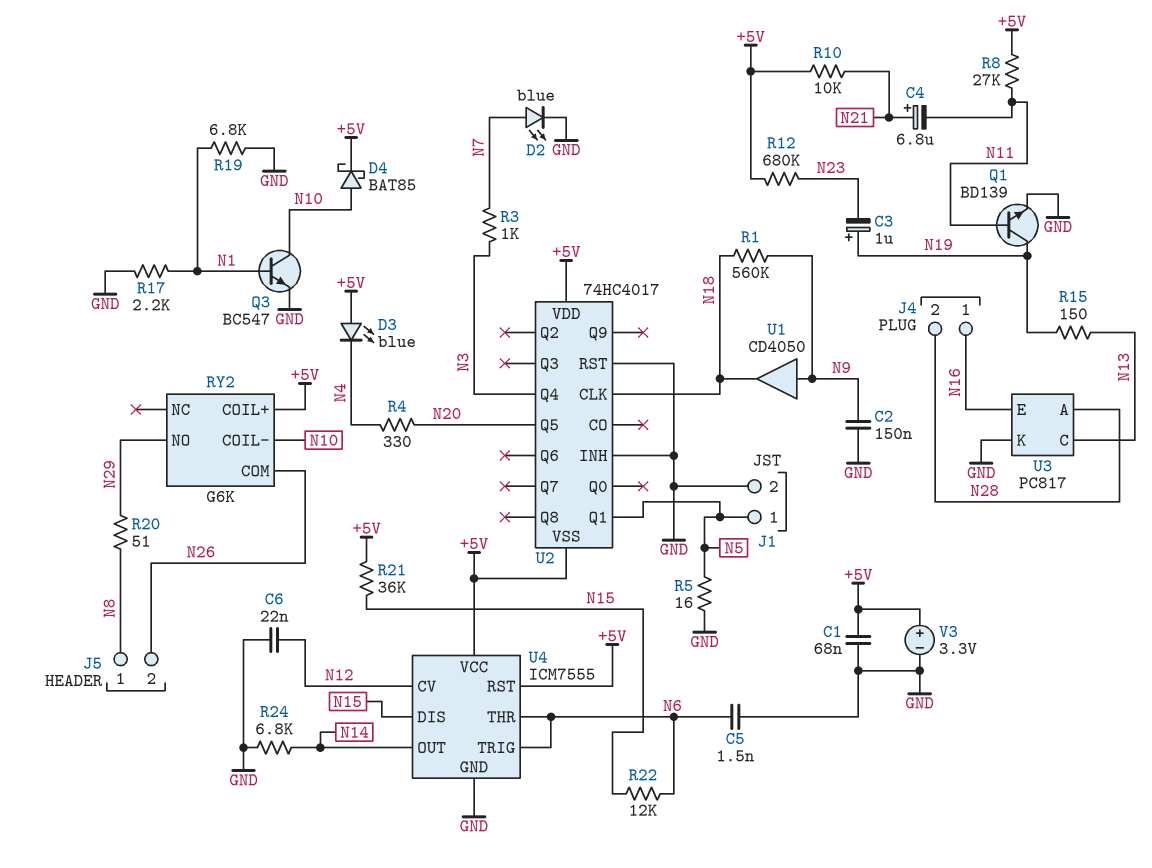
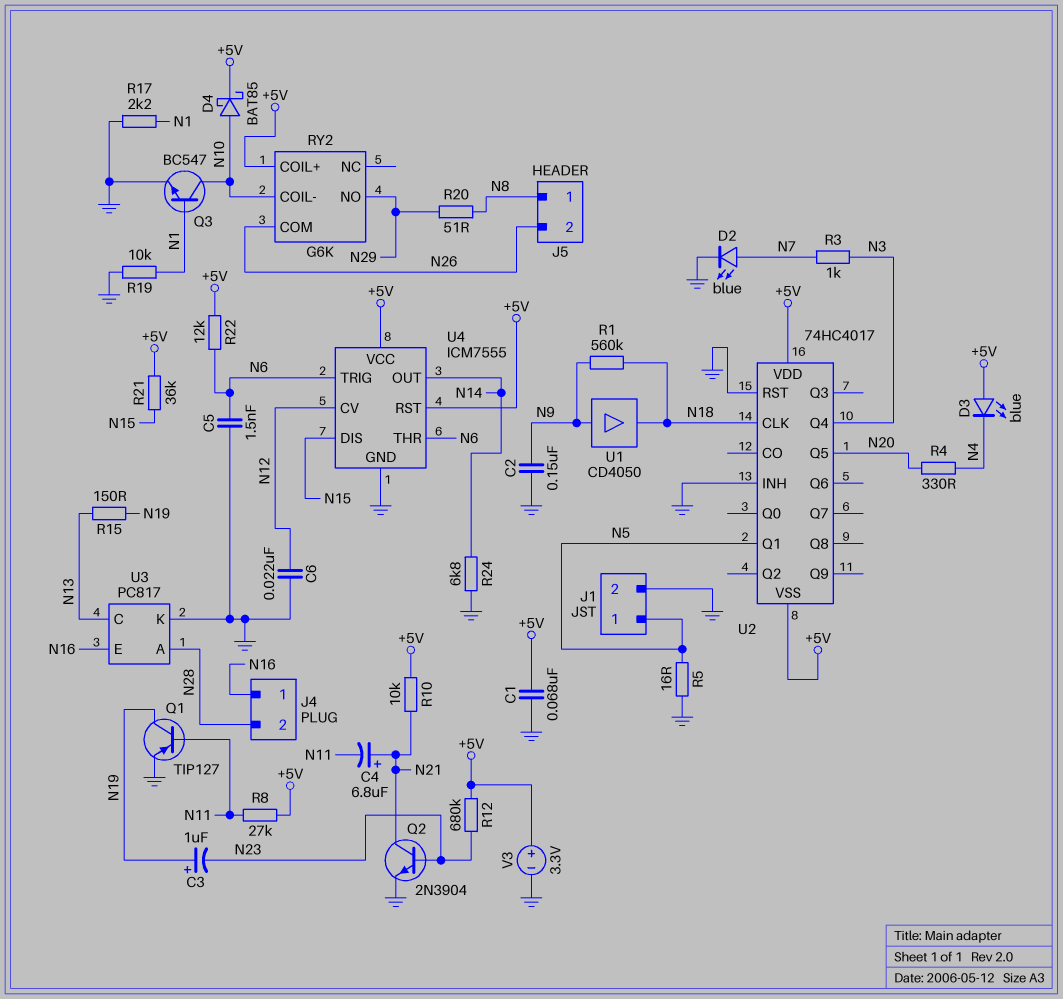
Q1: NPN BD139 (B N11, C N19, E GND) -> PNP TIP127 (B N11, C N19, E GND)
Q2: none -> NPN 2N3904 (B N23, C N21, E GND)
R19: 6.8k (GND, N1) -> 10k (GND, N1)
R22: 12k (N6, N15) -> 12k (+5V, N6)

